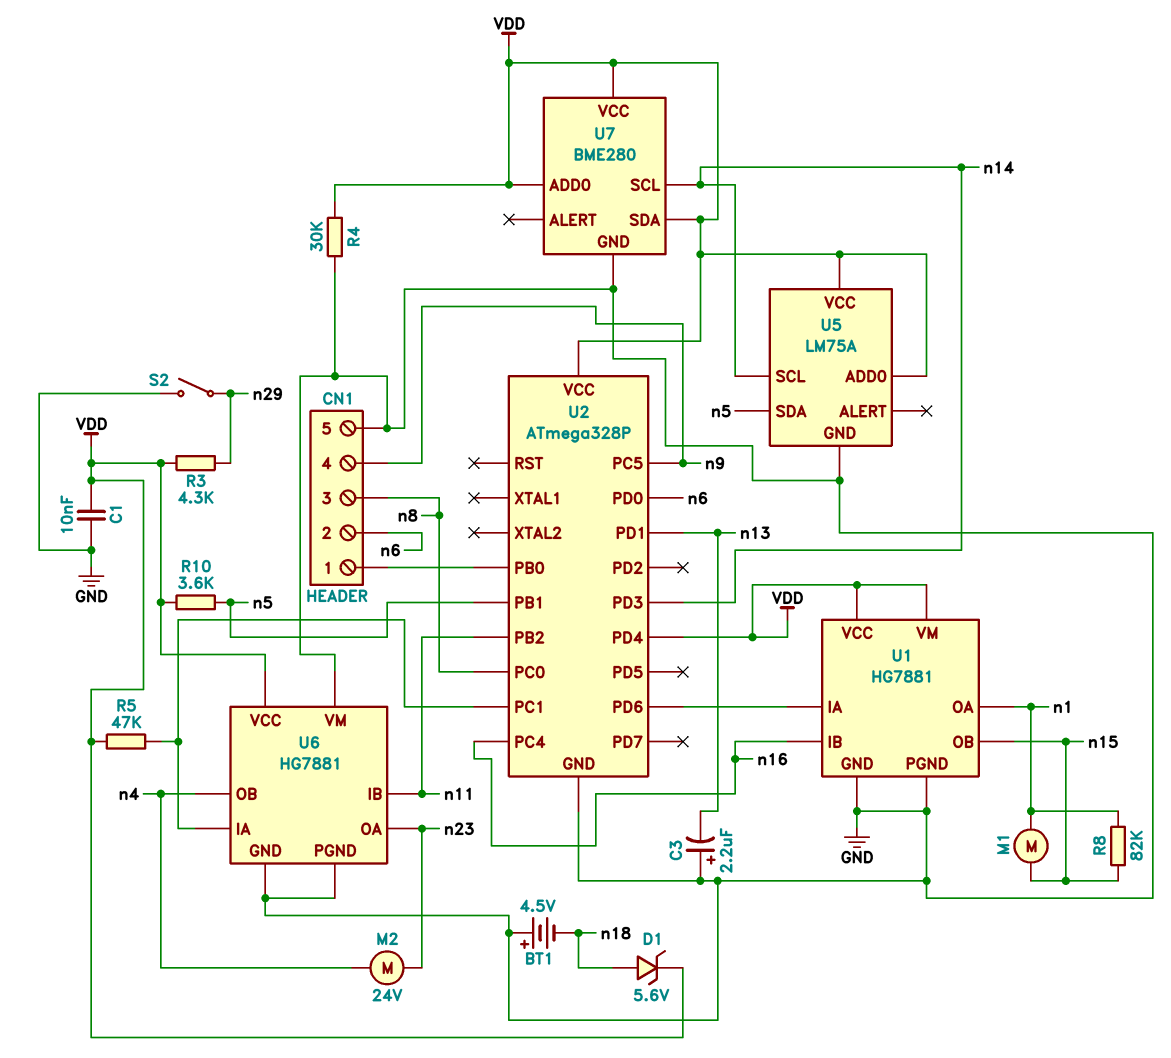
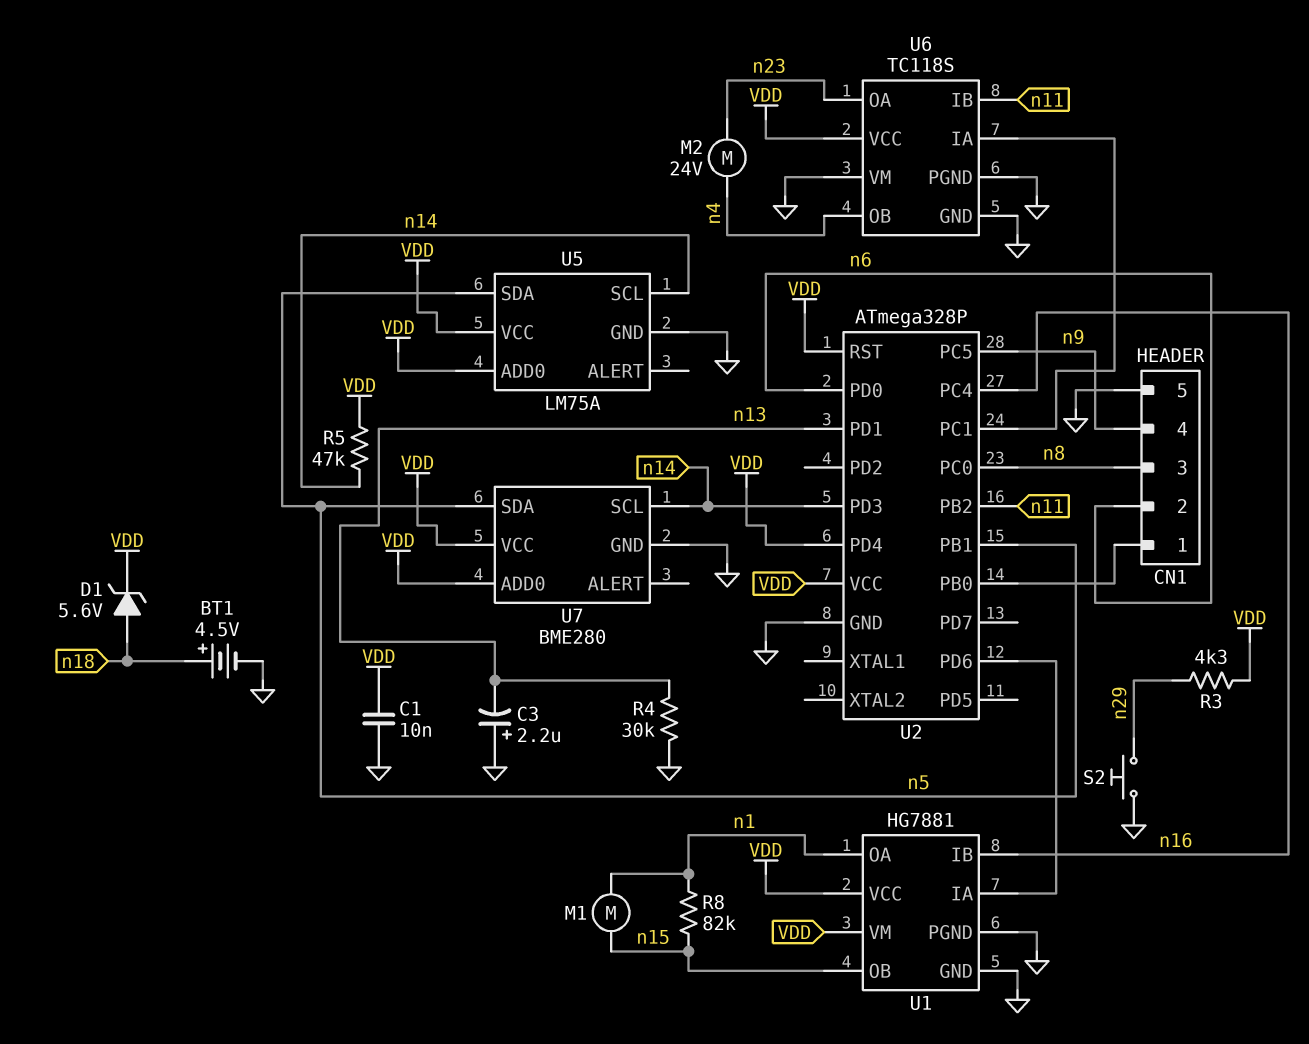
BT1: 4.5V (plus GND, minus n18) -> 4.5V (plus n18, minus GND)
R4: 30k (GND, VDD) -> 30k (GND, n13)
R5: 47k (U2/PC1, VDD) -> 47k (VDD, n14)
R10: 3.6k (VDD, n5) -> none
S2: switch (GND, n29) -> button (GND, n29)
U2 pin RST: none -> VDD
U6: HG7881 -> TC118S
U7 pin SDA: VDD -> n5

